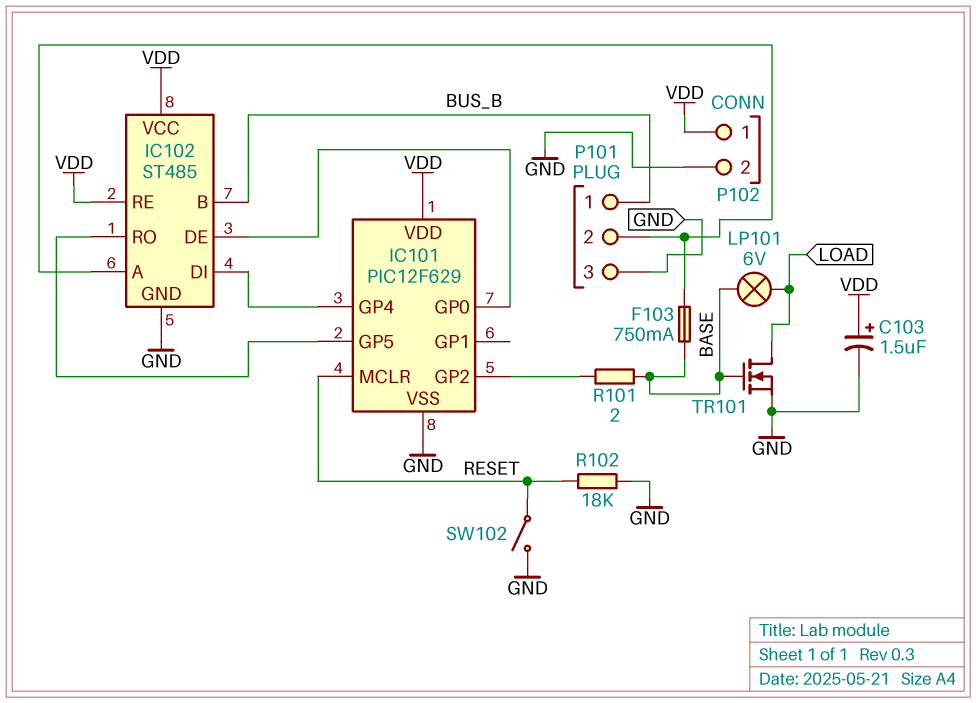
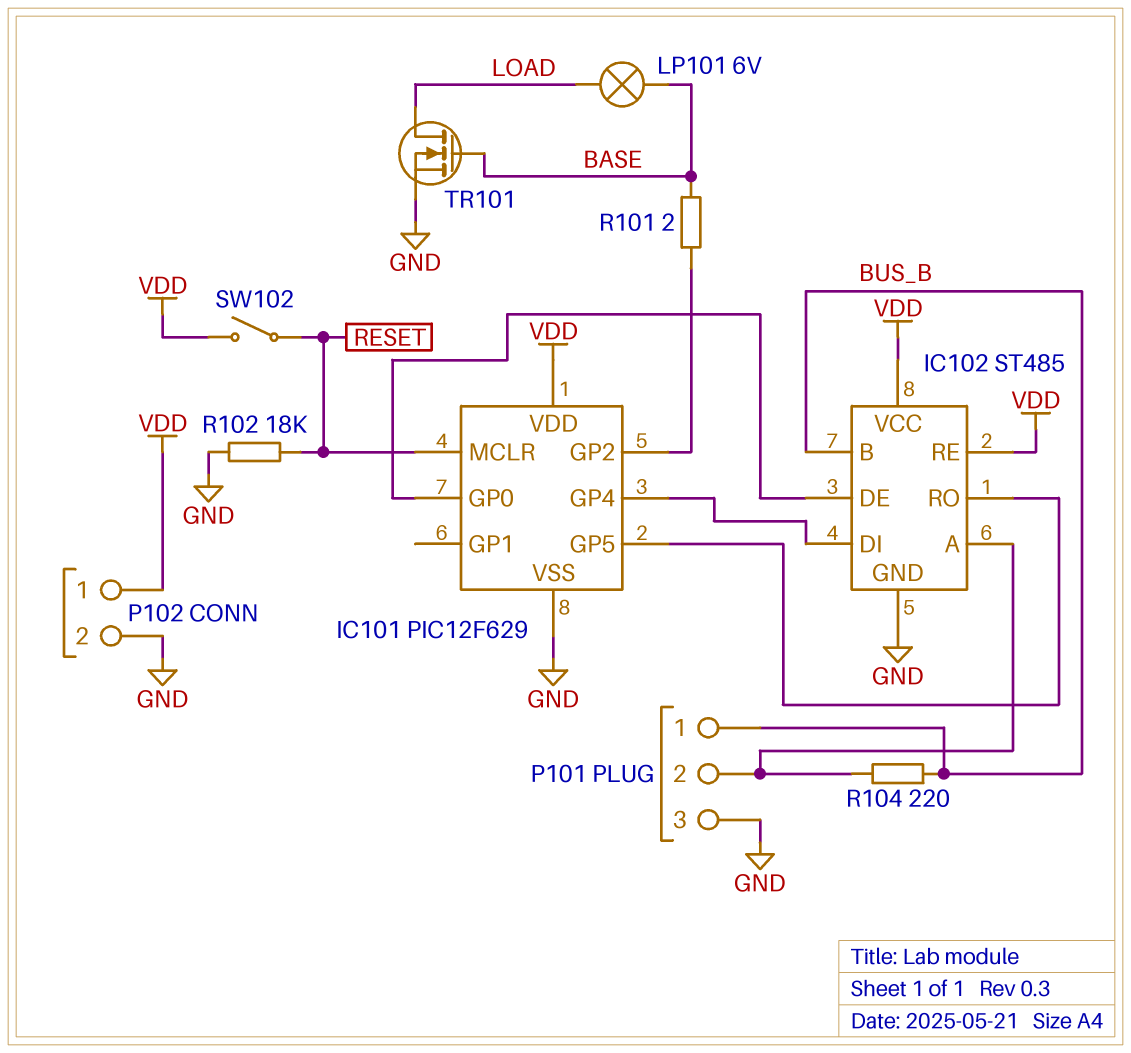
C103: 1.5uF (plus VDD, minus GND) -> none
F103: 750mA (BASE, IC102/A) -> none
R104: none -> 220 (BUS_B, IC102/A)
SW102: switch (GND, RESET) -> switch (RESET, VDD)

